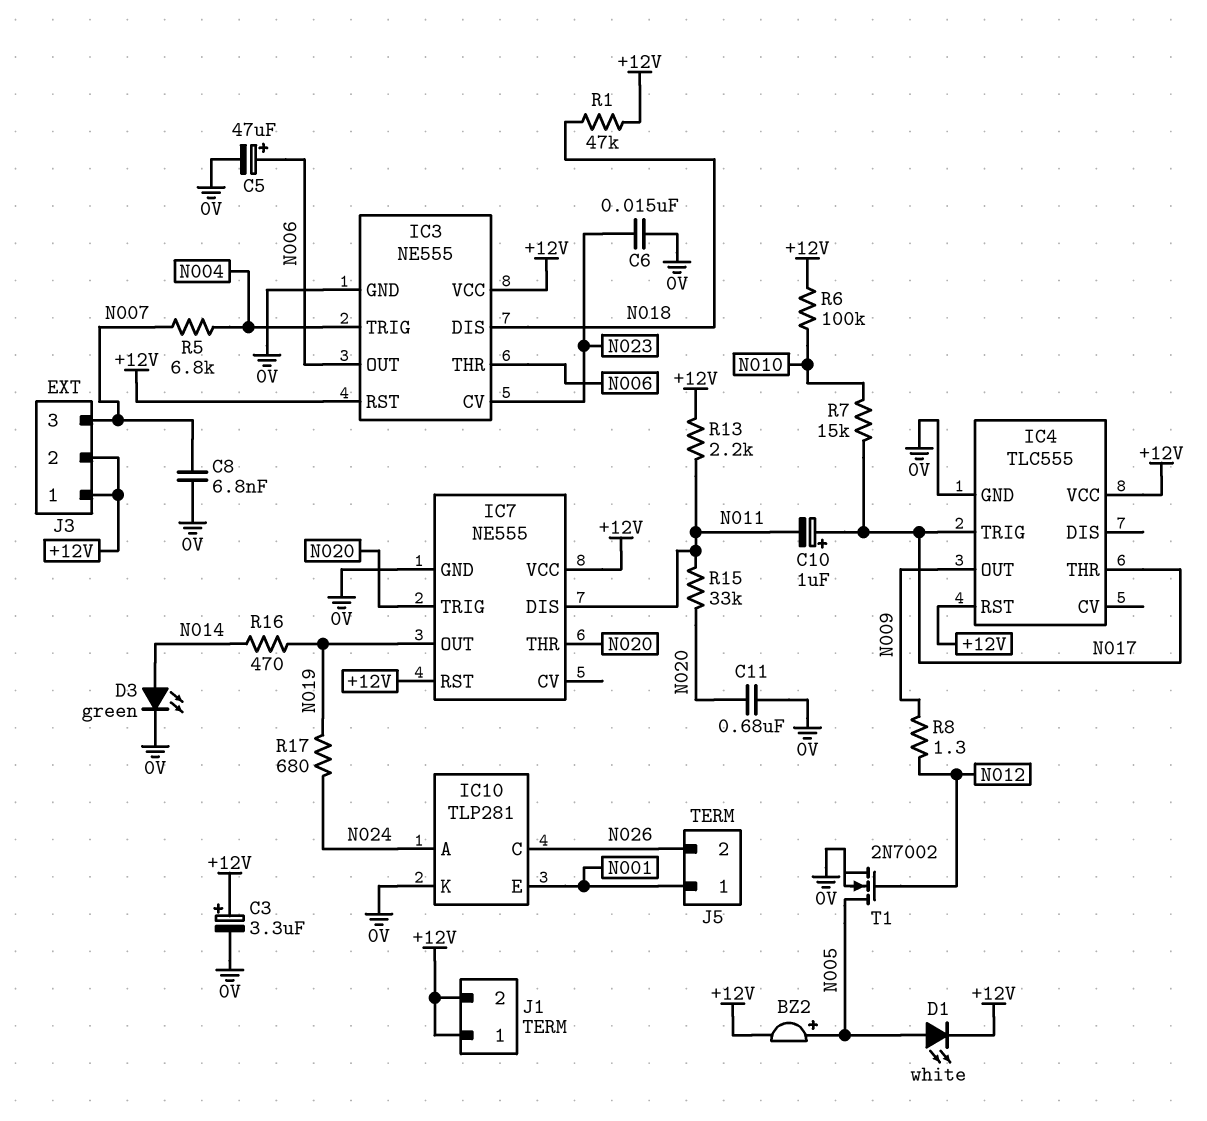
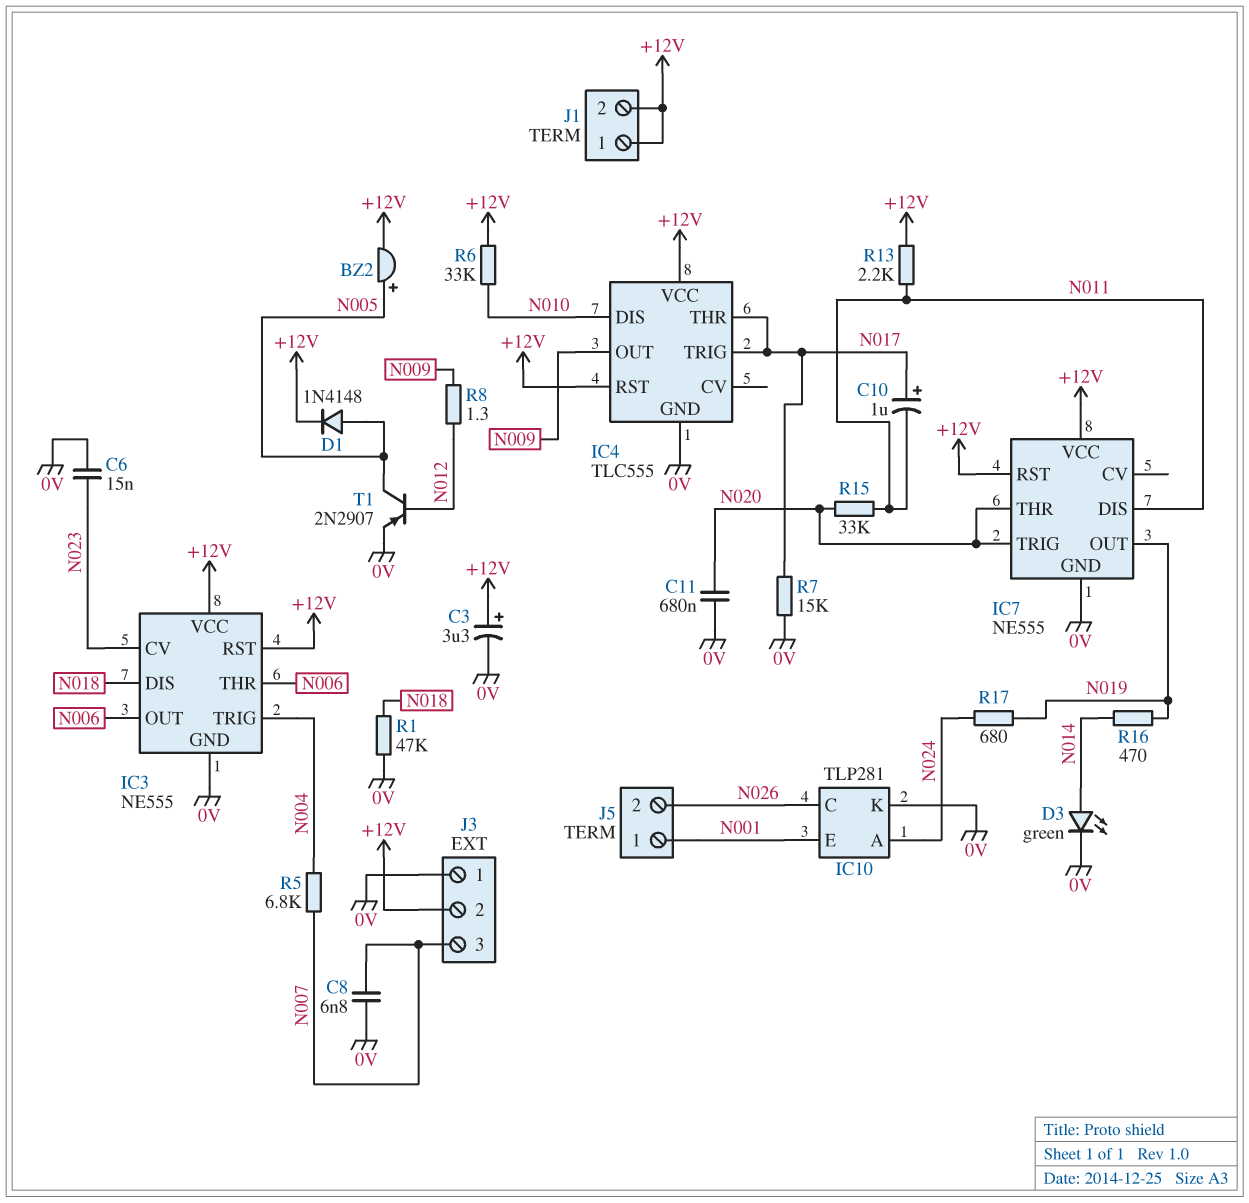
C5: 47uF (plus N006, minus 0V) -> none
D1: LED white (A N005, K +12V) -> diode 1N4148 (A N005, K +12V)
IC4 pin DIS: none -> N010
J3 pin 1: +12V -> 0V
R1: 47k (+12V, N018) -> 47k (0V, N018)
R6: 100k (+12V, N010) -> 33k (+12V, N010)
R7: 15k (N010, N017) -> 15k (0V, N017)
T1: NMOS 2N7002 (G N012, D N005, S 0V) -> PNP 2N2907 (B N012, C N005, E 0V)

